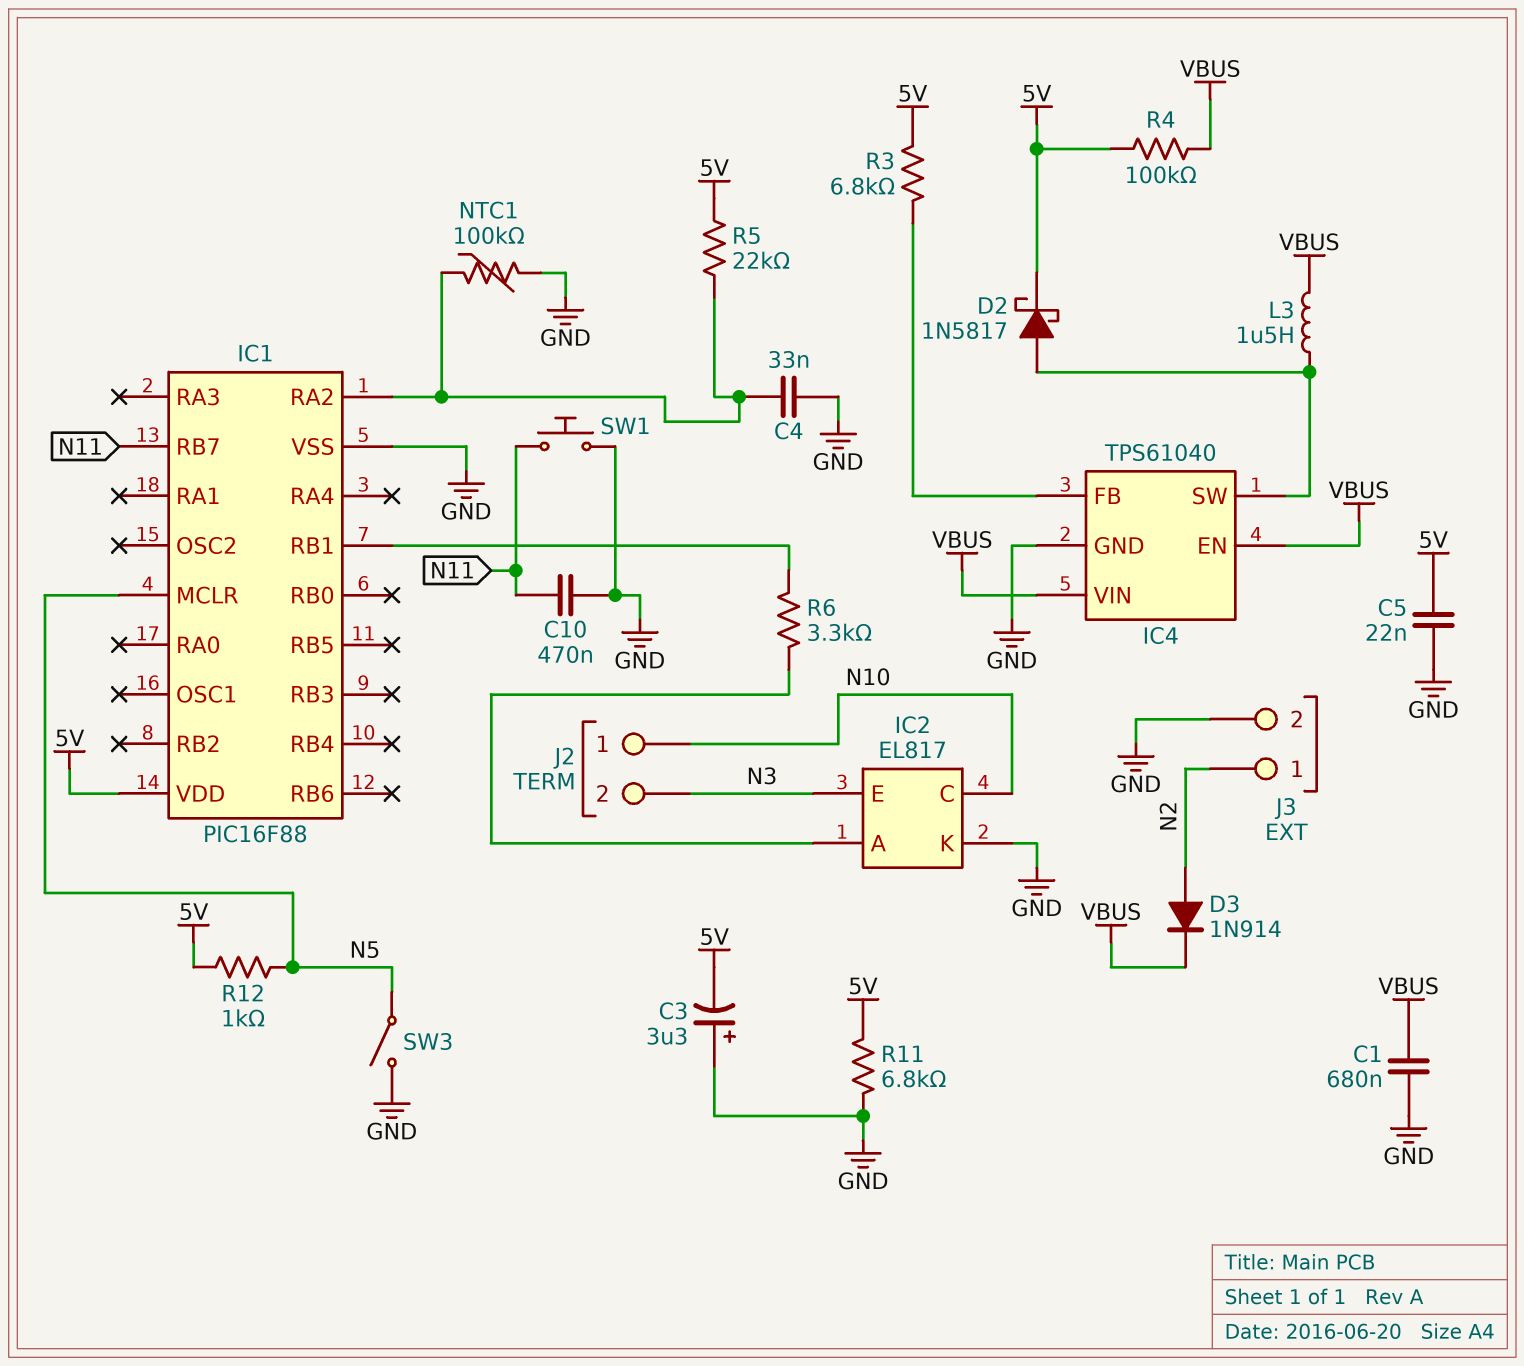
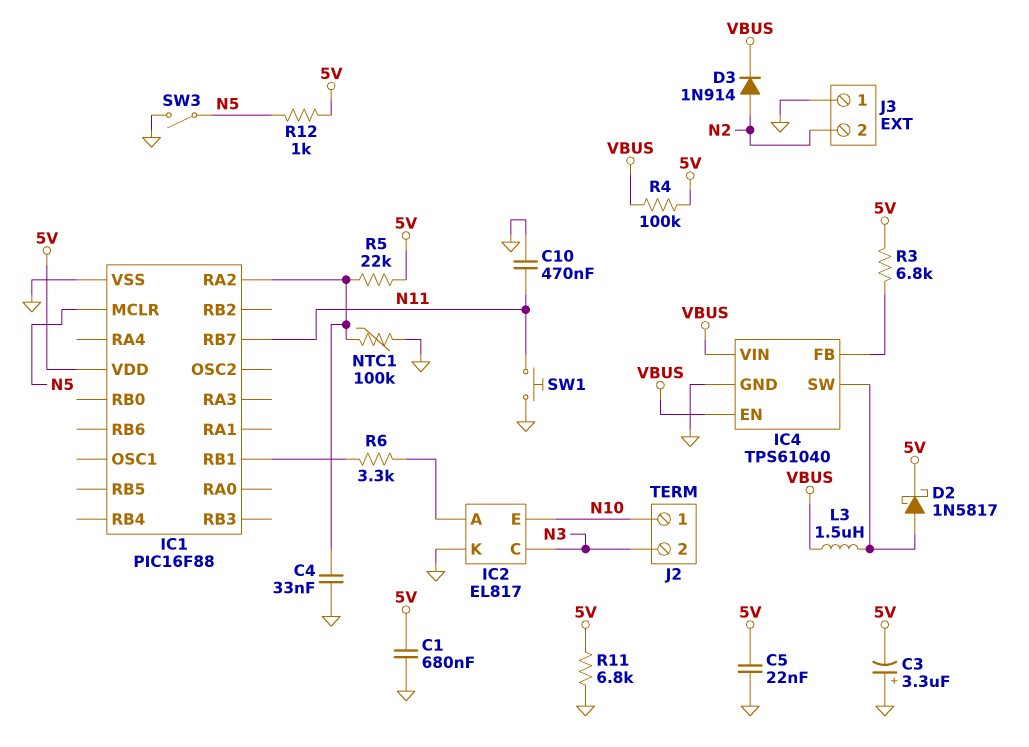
C1: 680nF (GND, VBUS) -> 680nF (5V, GND)
IC2 pin C: N10 -> N3
IC2 pin E: N3 -> N10
J3 pin 1: N2 -> GND
J3 pin 2: GND -> N2

